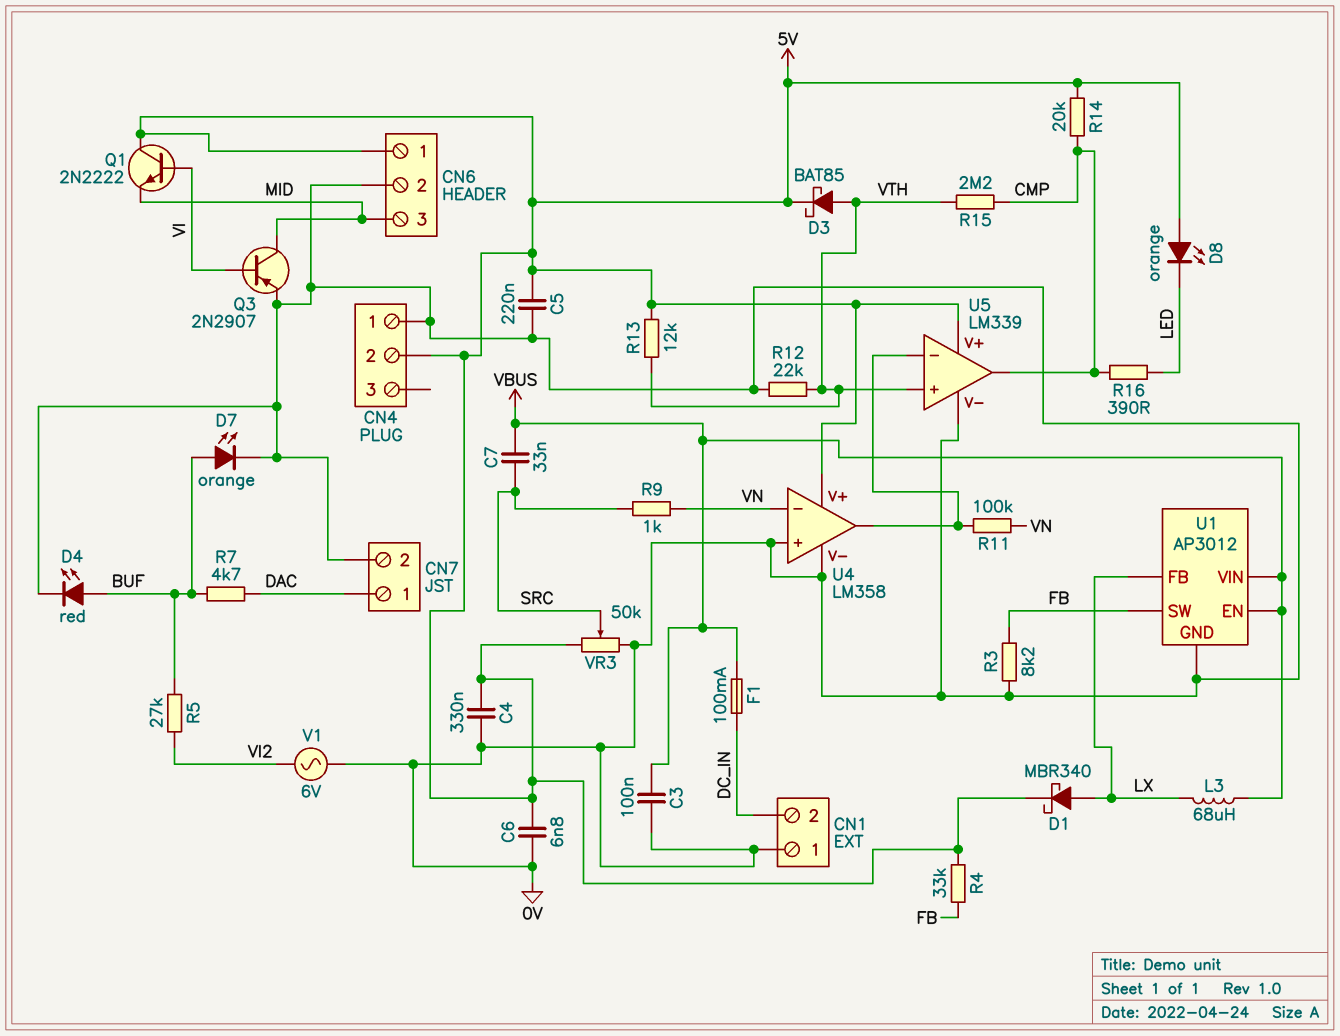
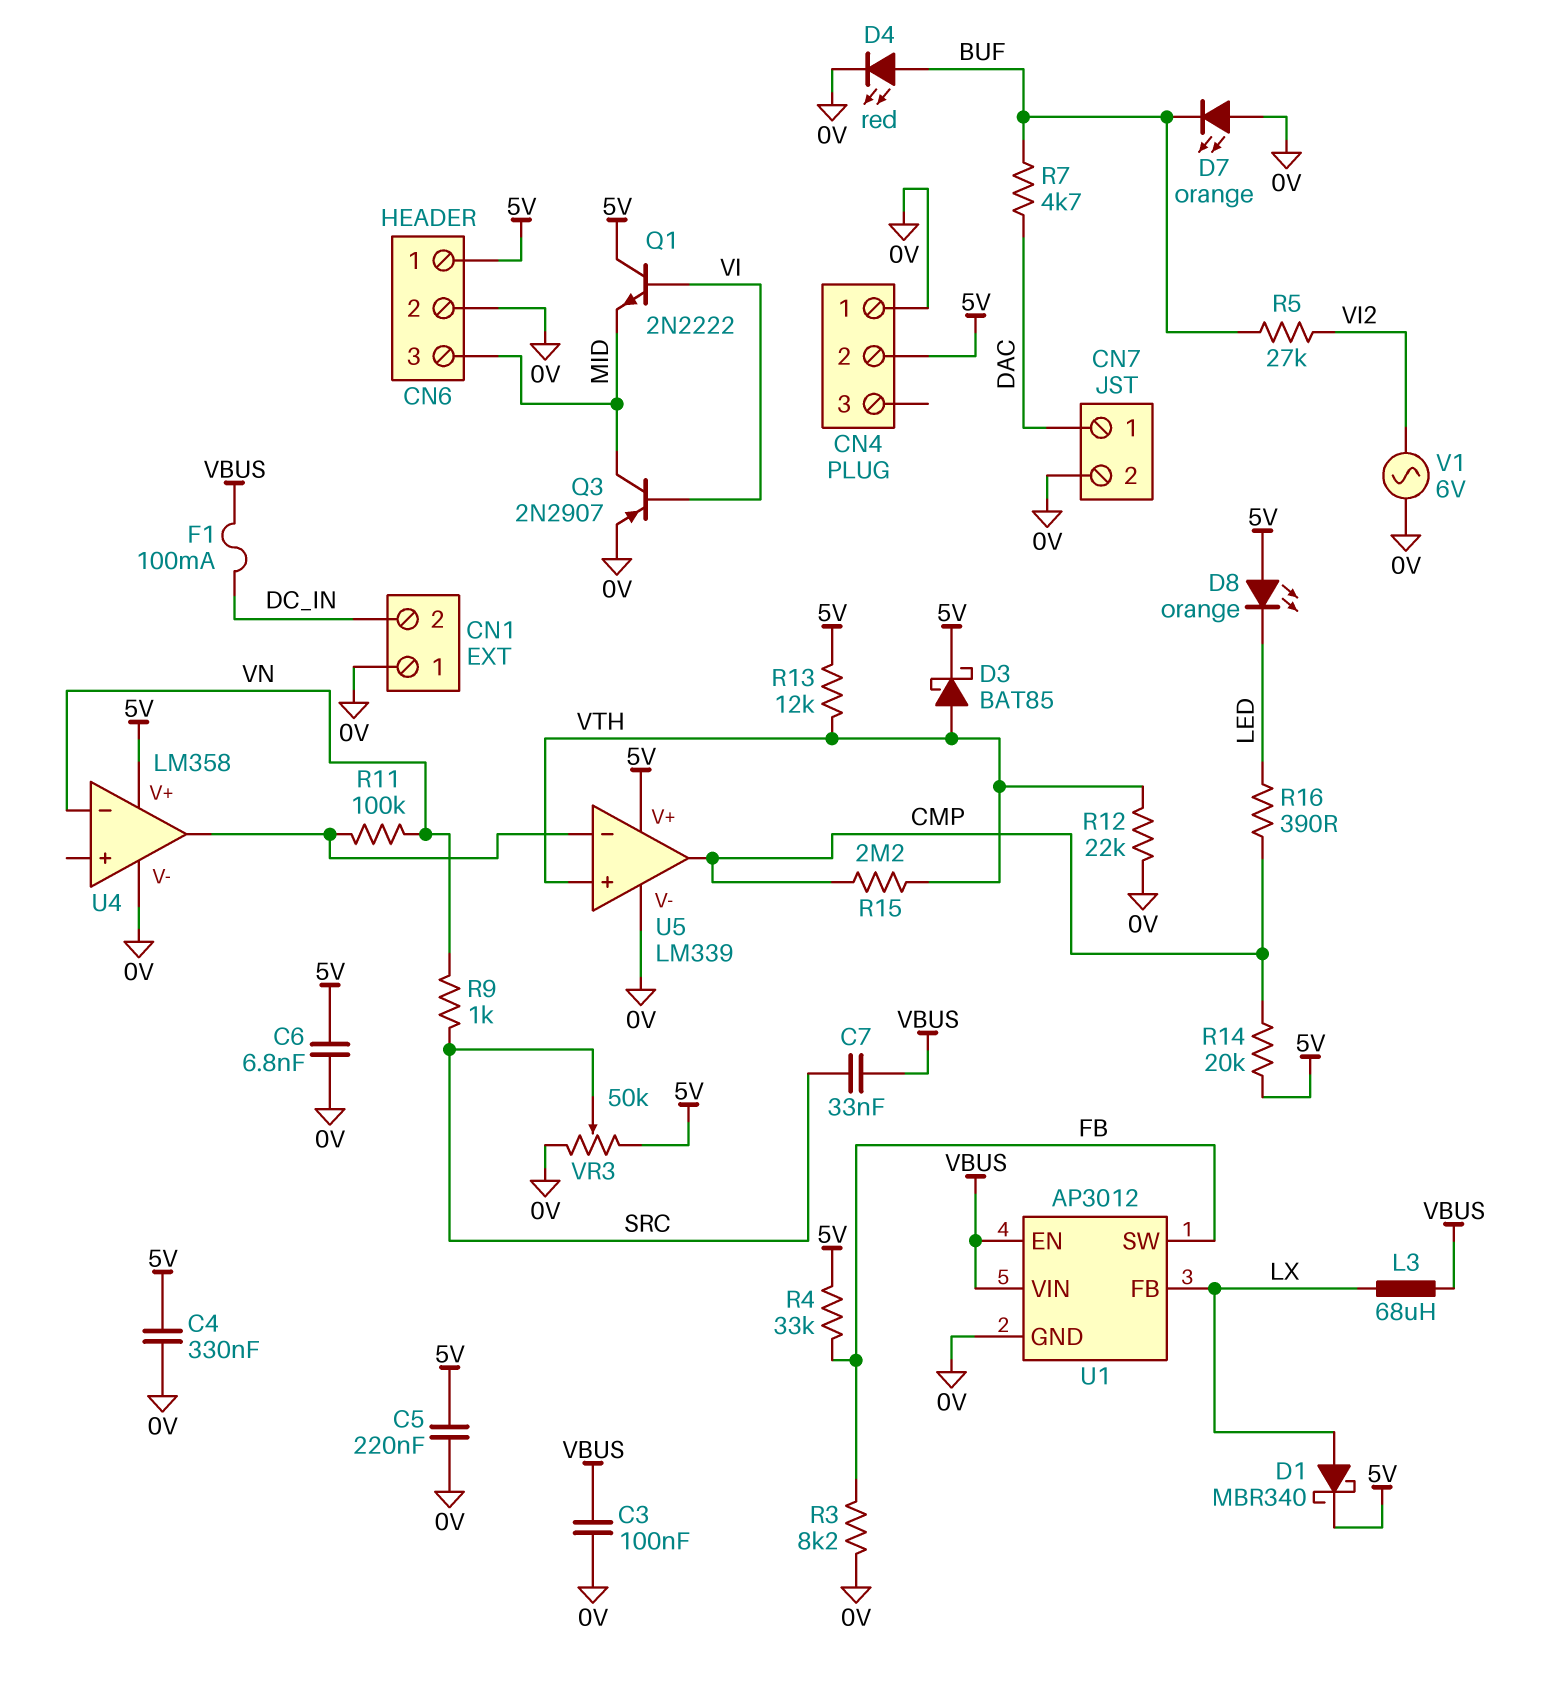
D7: LED orange (A BUF, K 0V) -> LED orange (A 0V, K BUF)
U4 pin in+: 0V -> none

